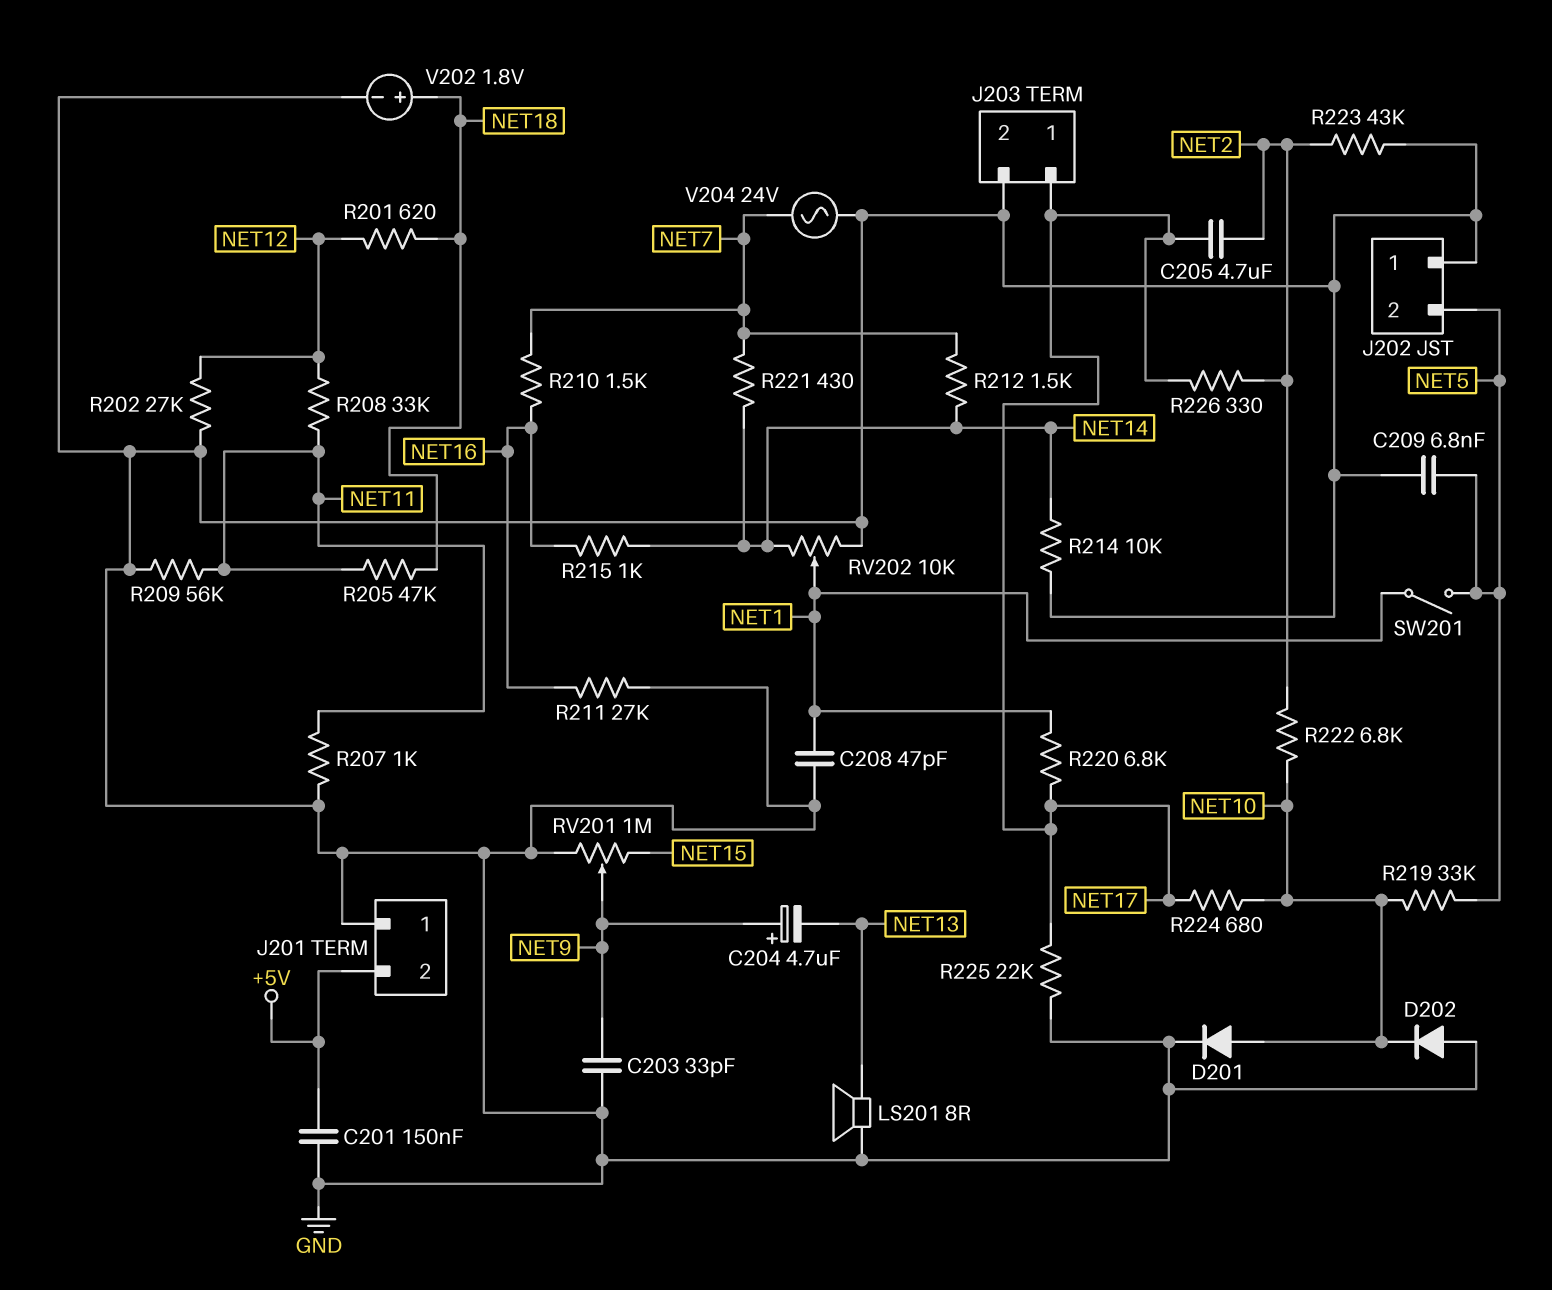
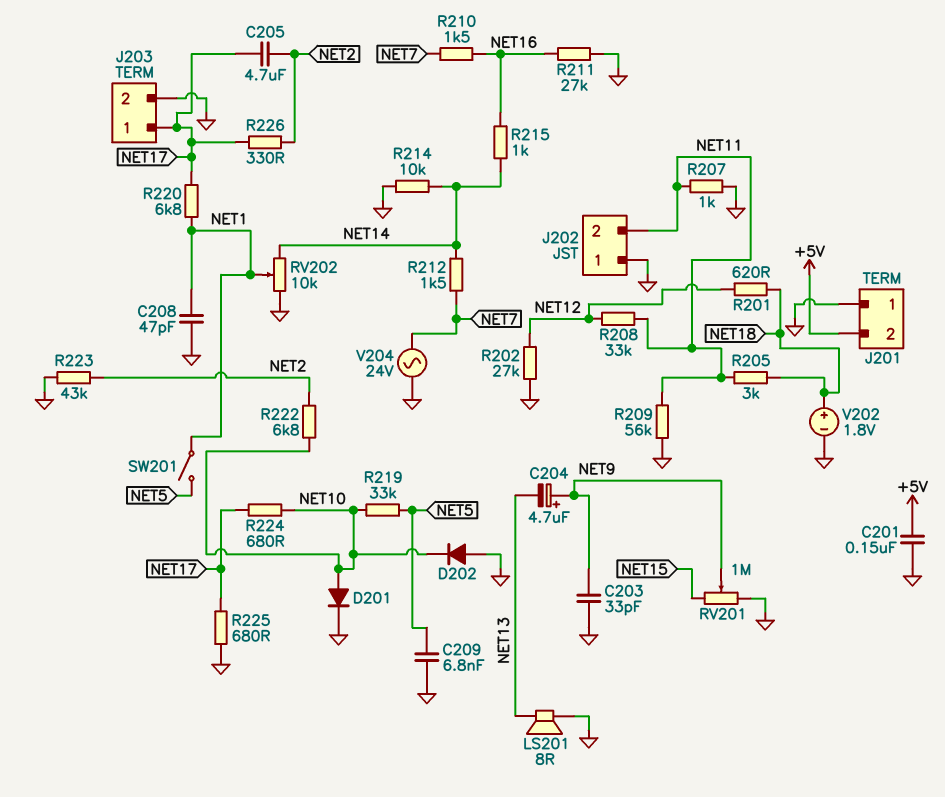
J202 pin 2: NET5 -> NET11
R205: 47k (NET11, NET18) -> 3k (NET11, NET18)
R221: 430 (NET7, NET14) -> none
R225: 22k (GND, NET17) -> 680 (GND, NET17)

